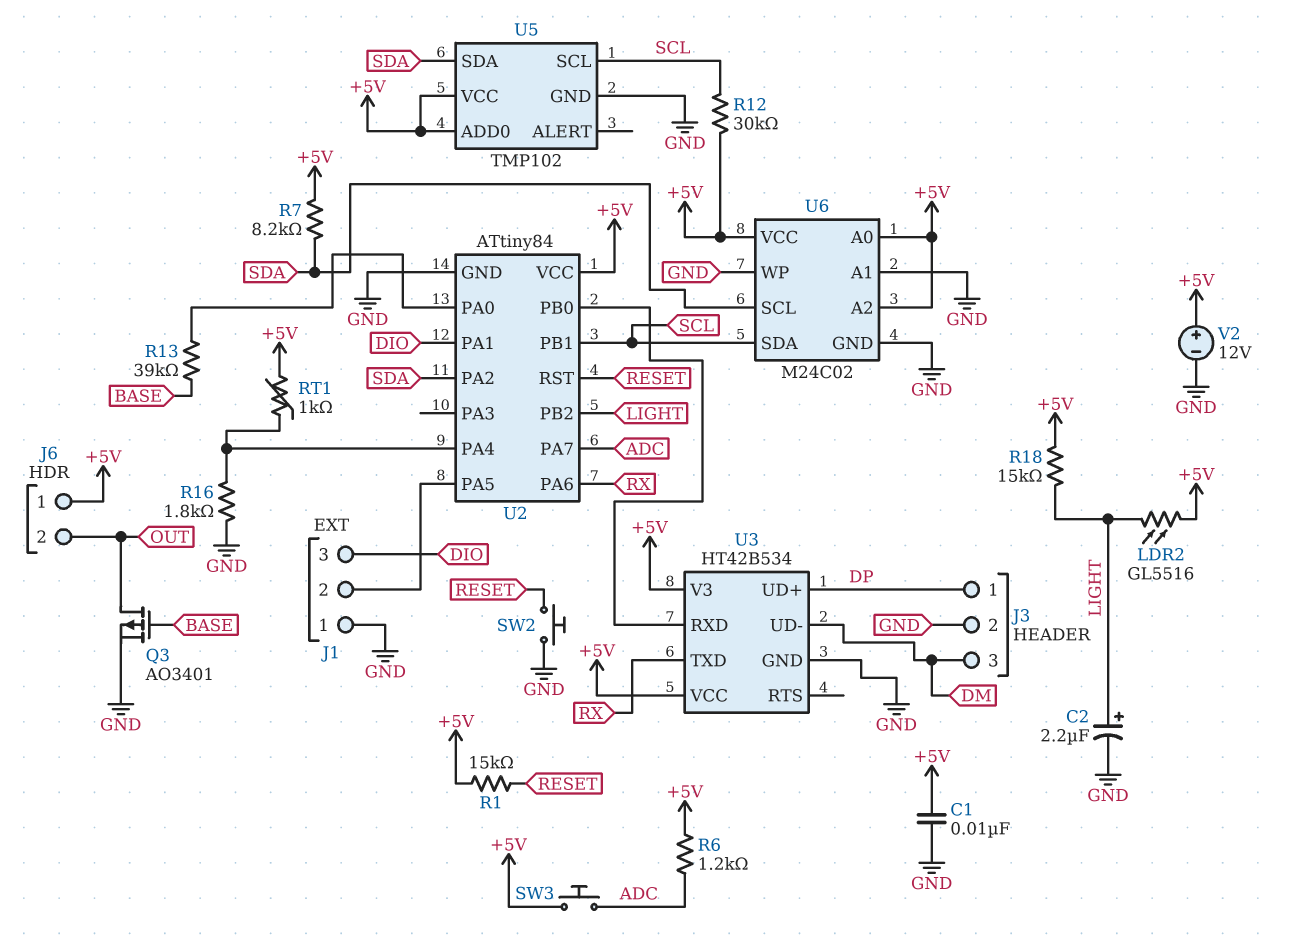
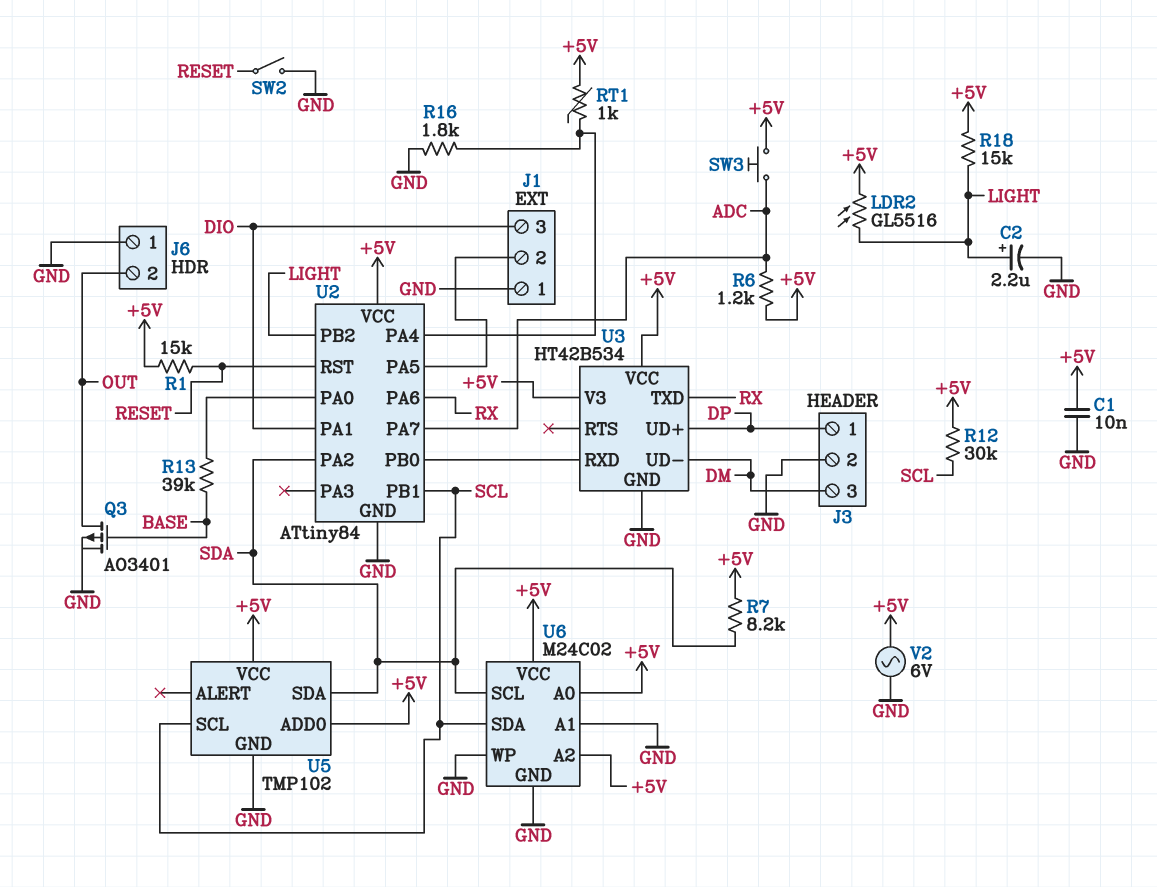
J6 pin 1: +5V -> GND
SW2: button (GND, RESET) -> switch (GND, RESET)
V2: 12V (plus +5V, minus GND) -> AC 6V (+5V, GND)

